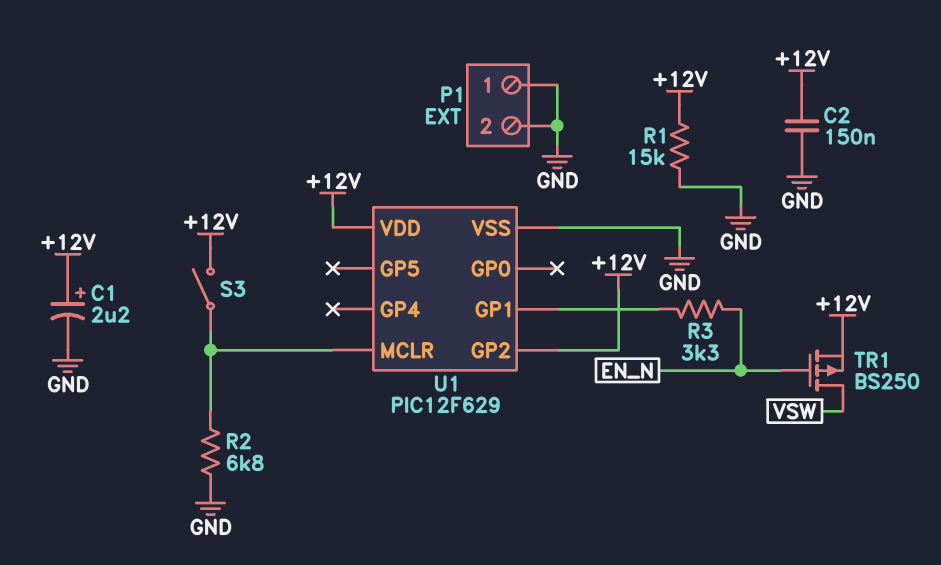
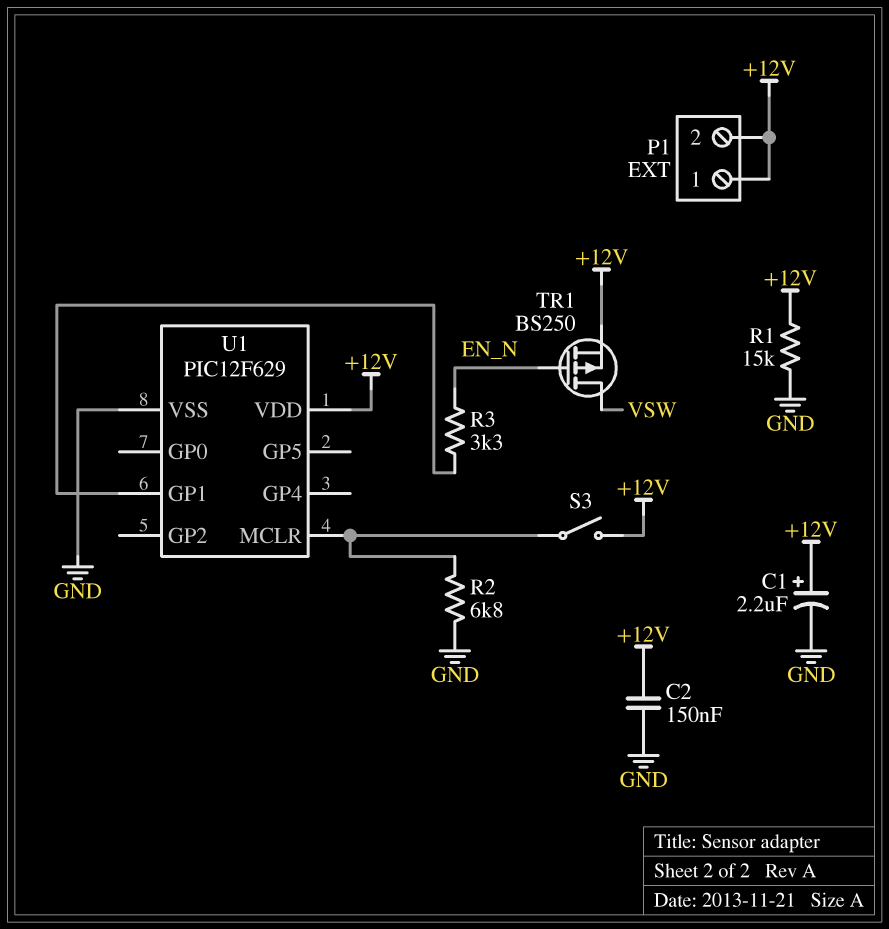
P1 pin 1: GND -> +12V
P1 pin 2: GND -> +12V
U1 pin GP2: +12V -> none

